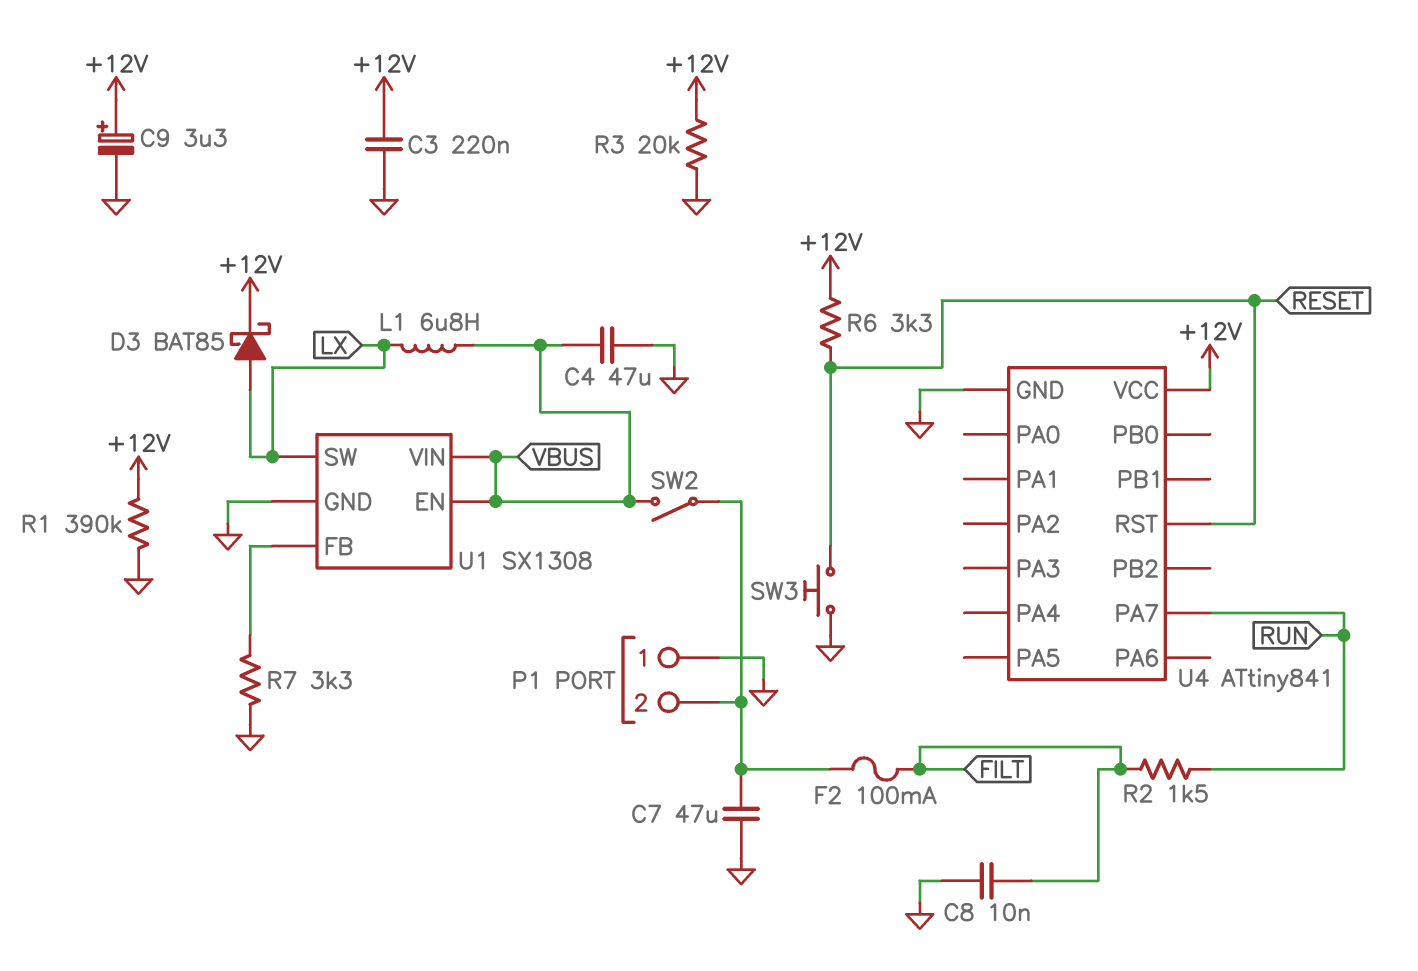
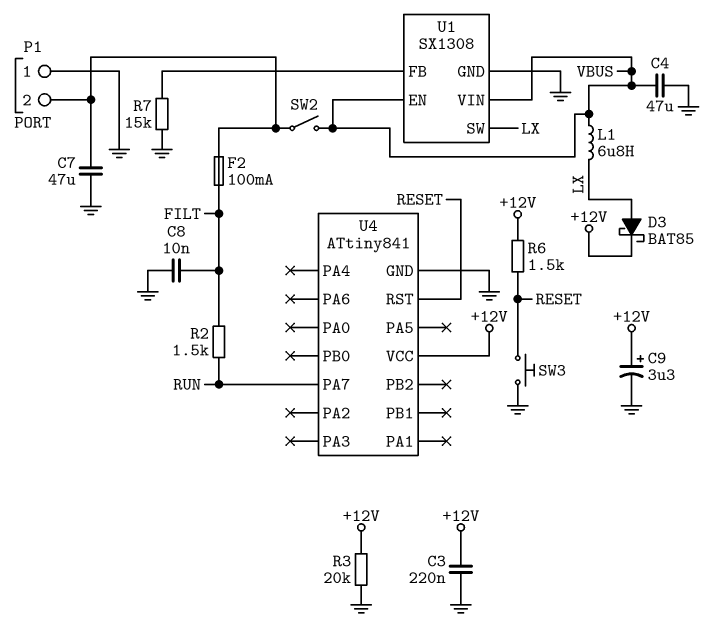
R1: 390k (+12V, GND) -> none
R6: 3.3k (+12V, RESET) -> 1.5k (+12V, RESET)
R7: 3.3k (GND, U1/FB) -> 15k (GND, U1/FB)

